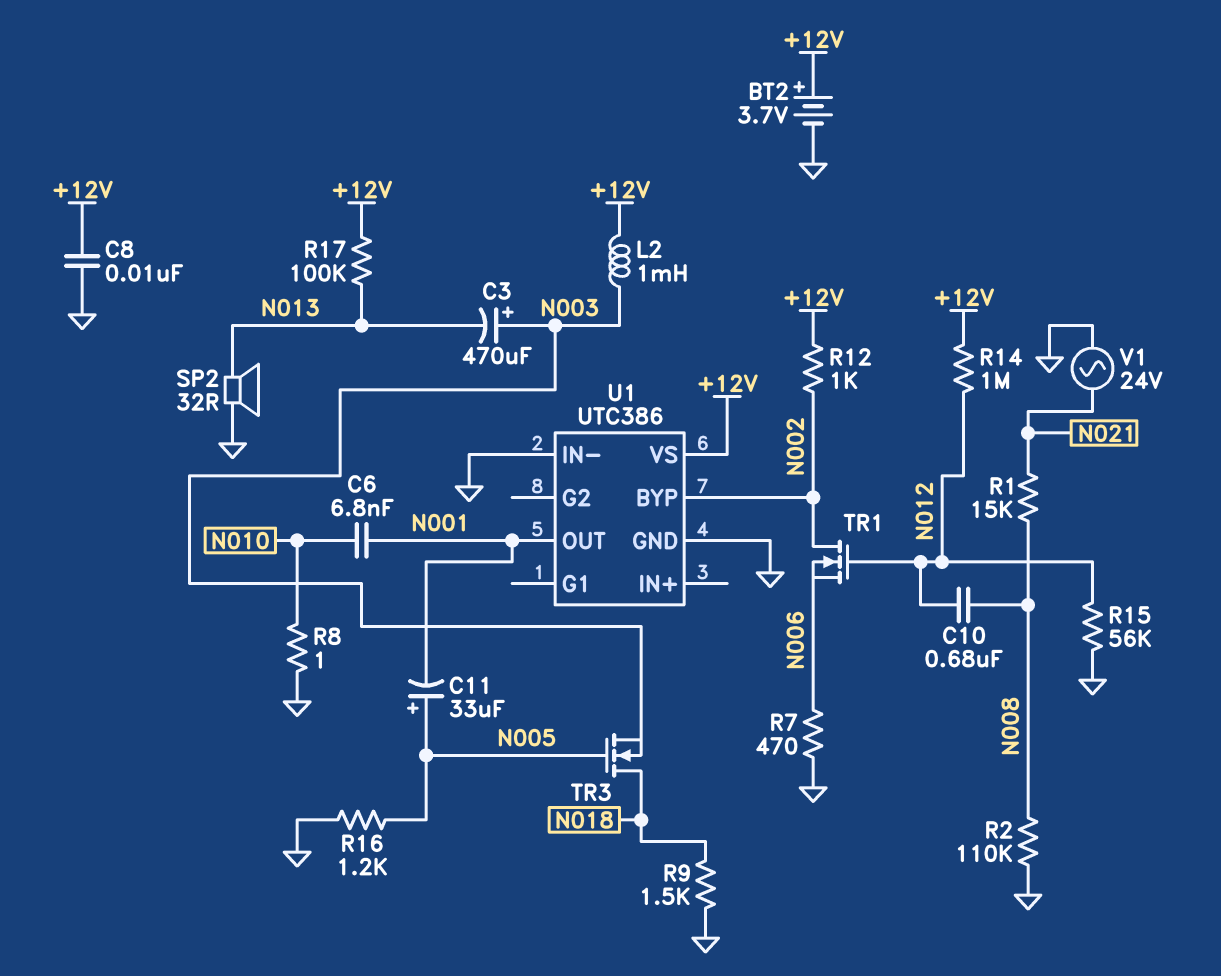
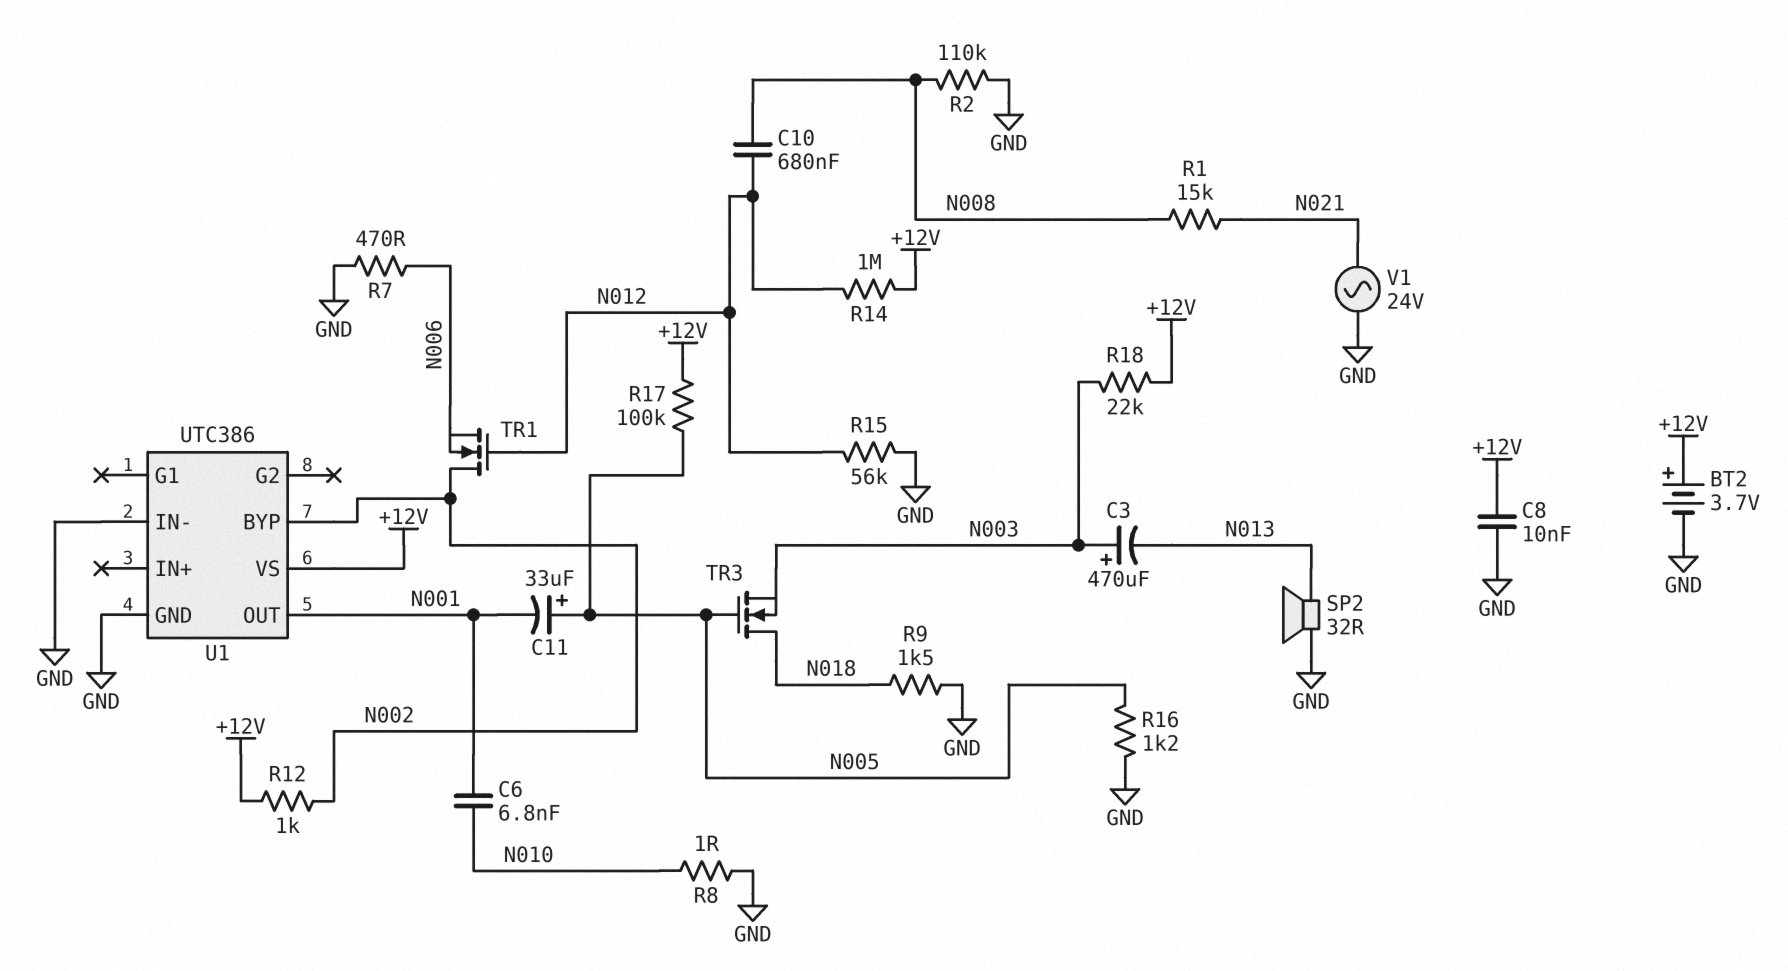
L2: 1mH (+12V, N003) -> none
R17: 100k (+12V, N013) -> 100k (+12V, N005)
R18: none -> 22k (+12V, N003)

